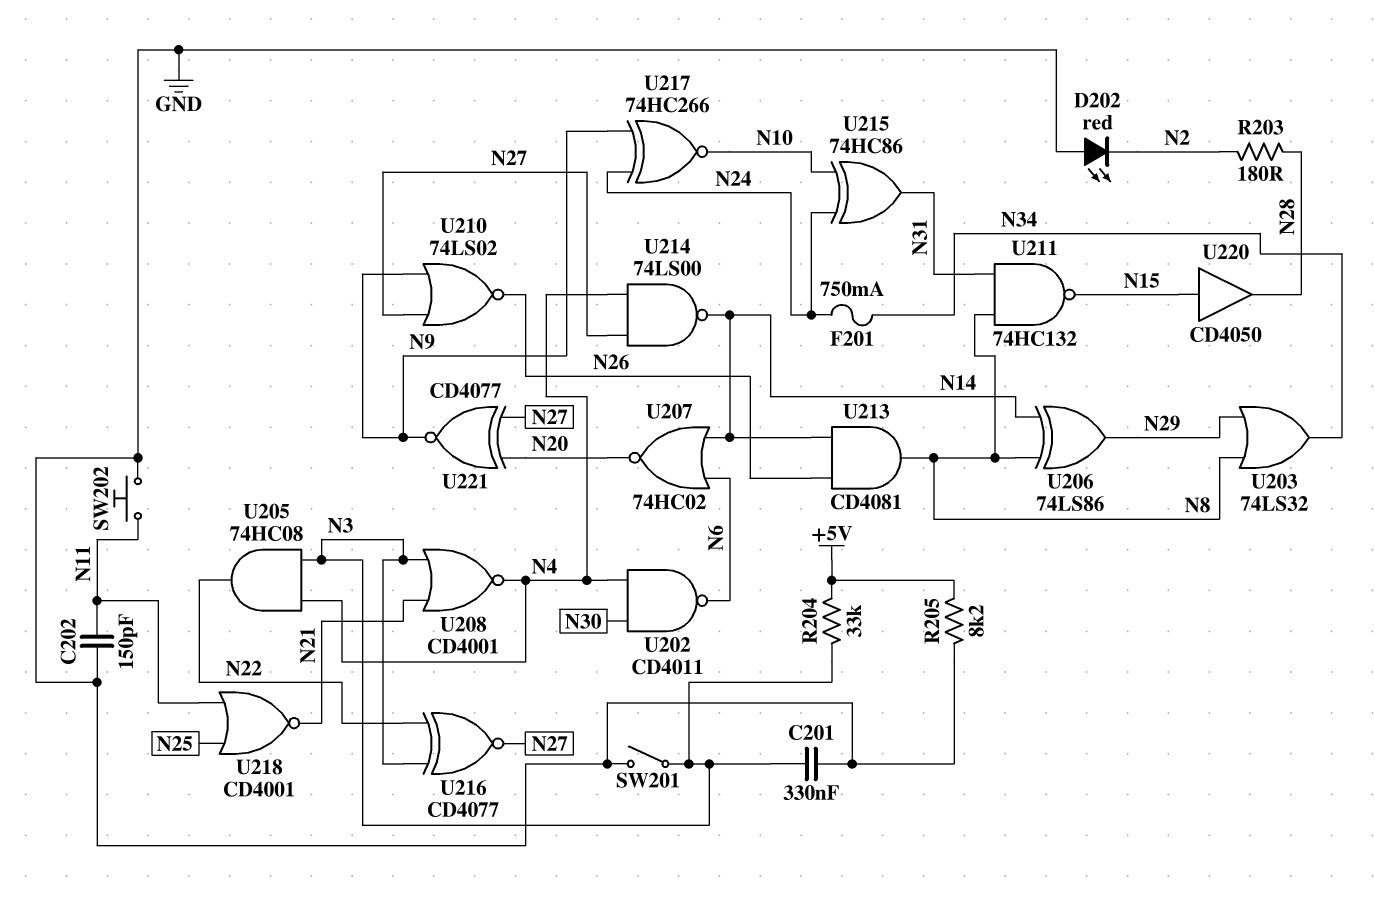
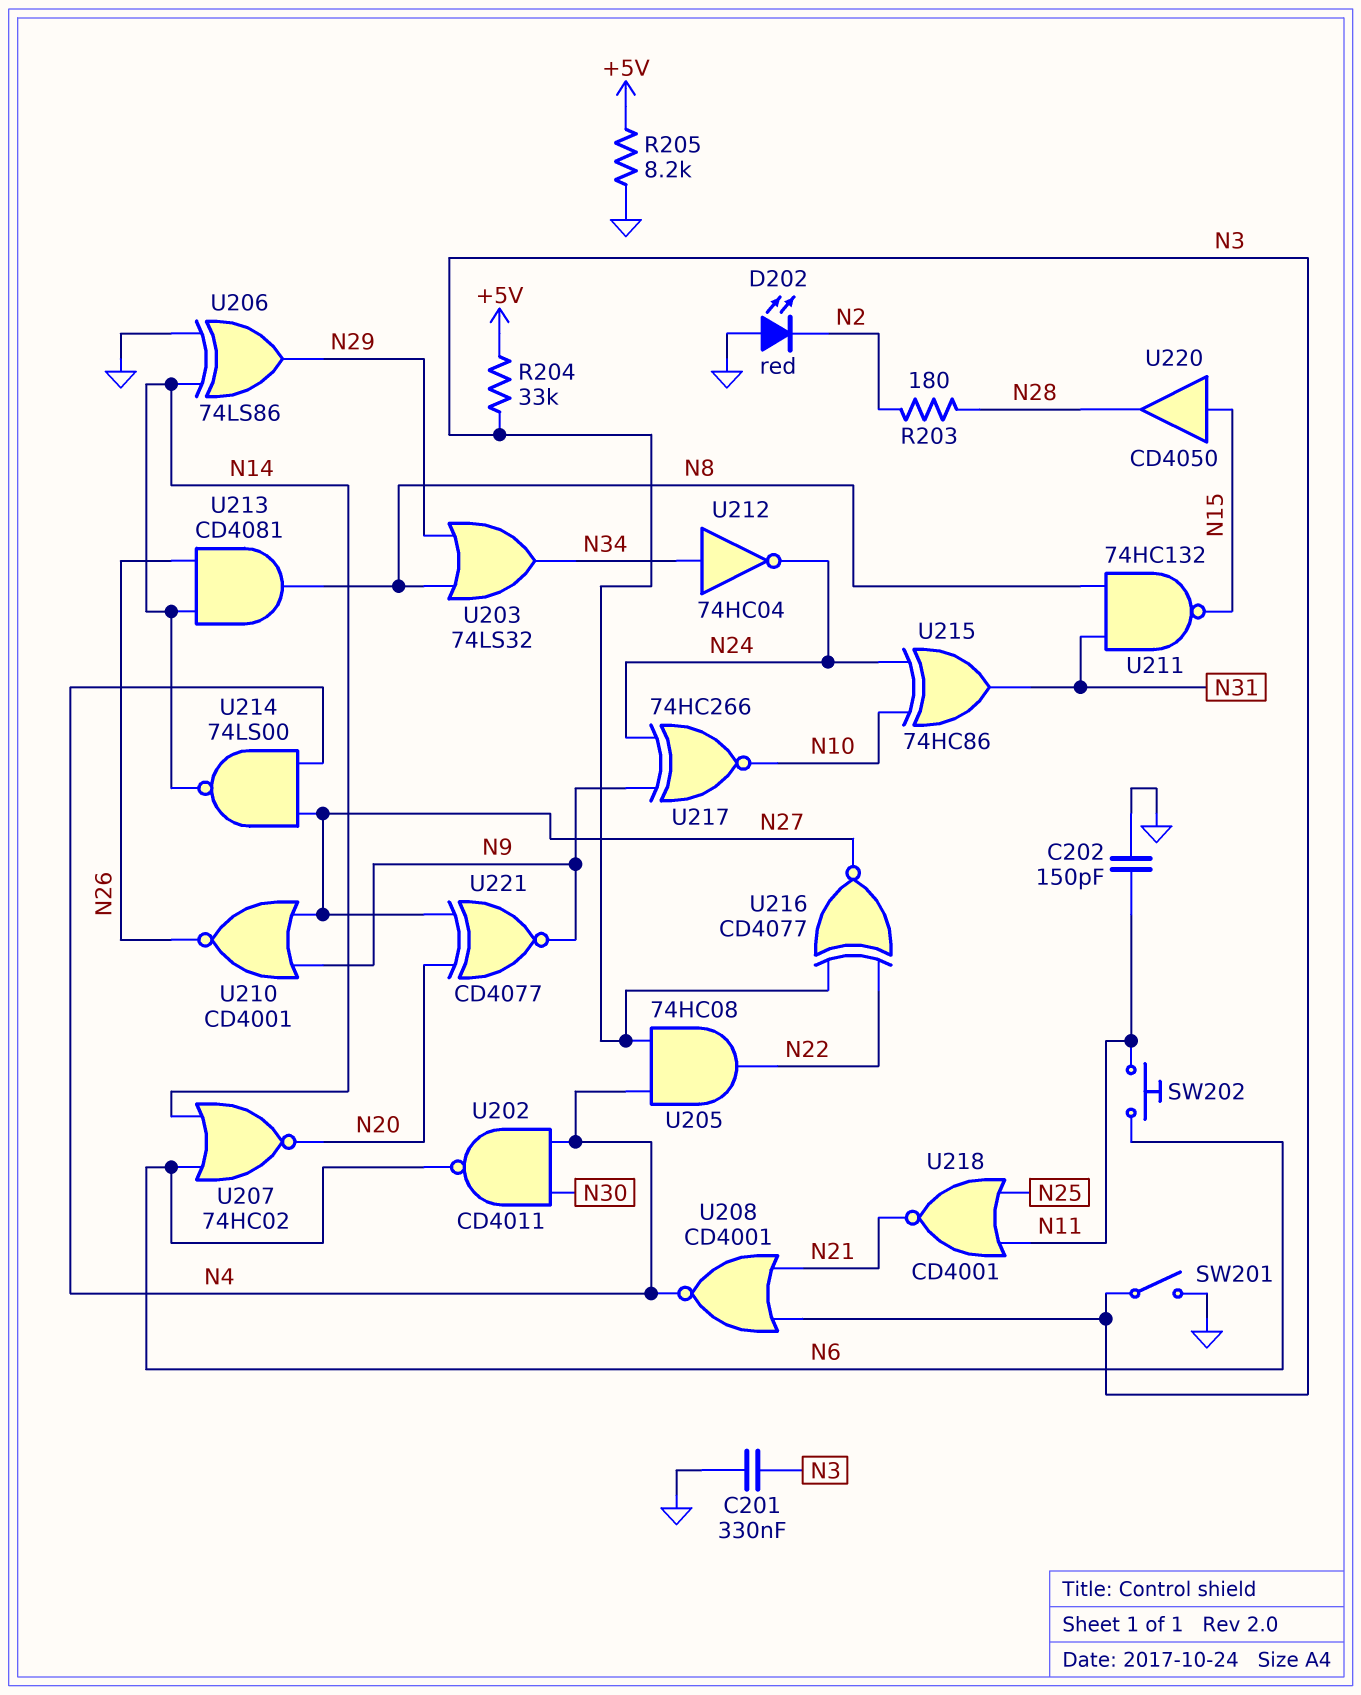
F201: 750mA (N24, N34) -> none
SW202: button (GND, N11) -> button (N6, N11)
U206: XOR 74LS86 (in N8, in N14, out N29) -> XOR 74LS86 (in GND, in N14, out N29)
U210: NOR 74LS02 (in N9, in N27, out N26) -> NOR CD4001 (in N9, in N27, out N26)
U212: none -> NOT 74HC04 (in N34, out N24)

